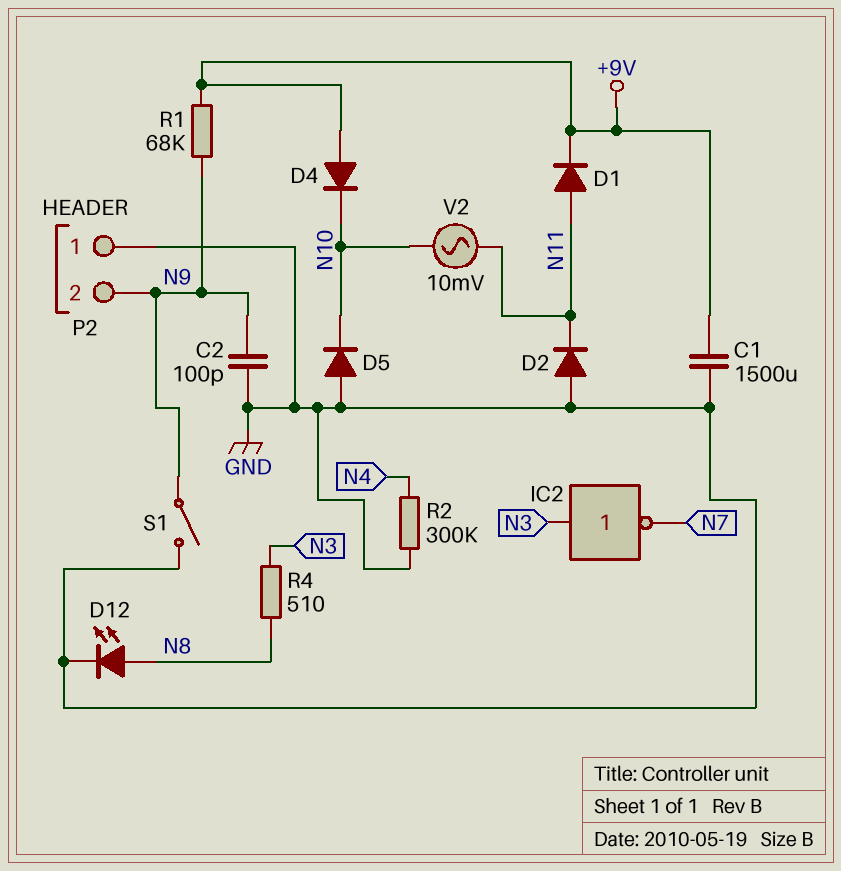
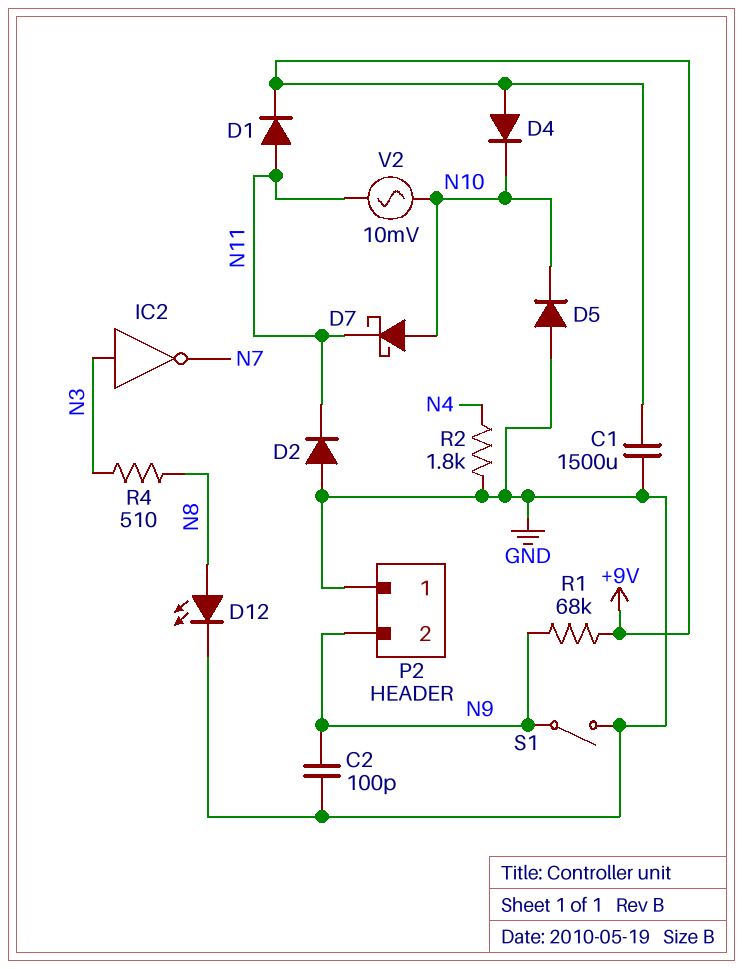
D7: none -> schottky (A N10, K N11)
R2: 300k (GND, N4) -> 1.8k (GND, N4)

